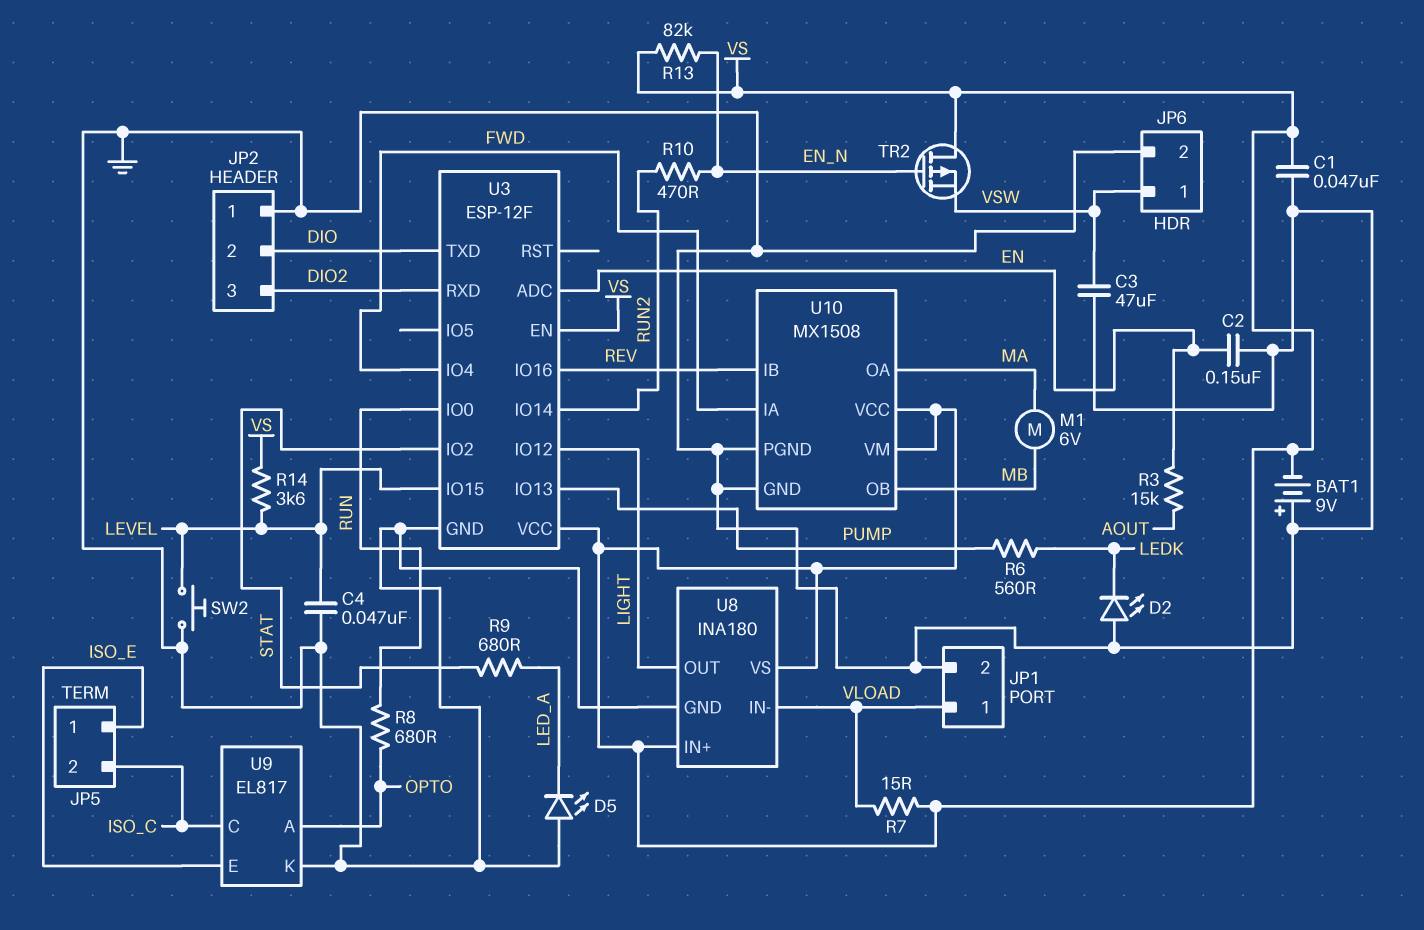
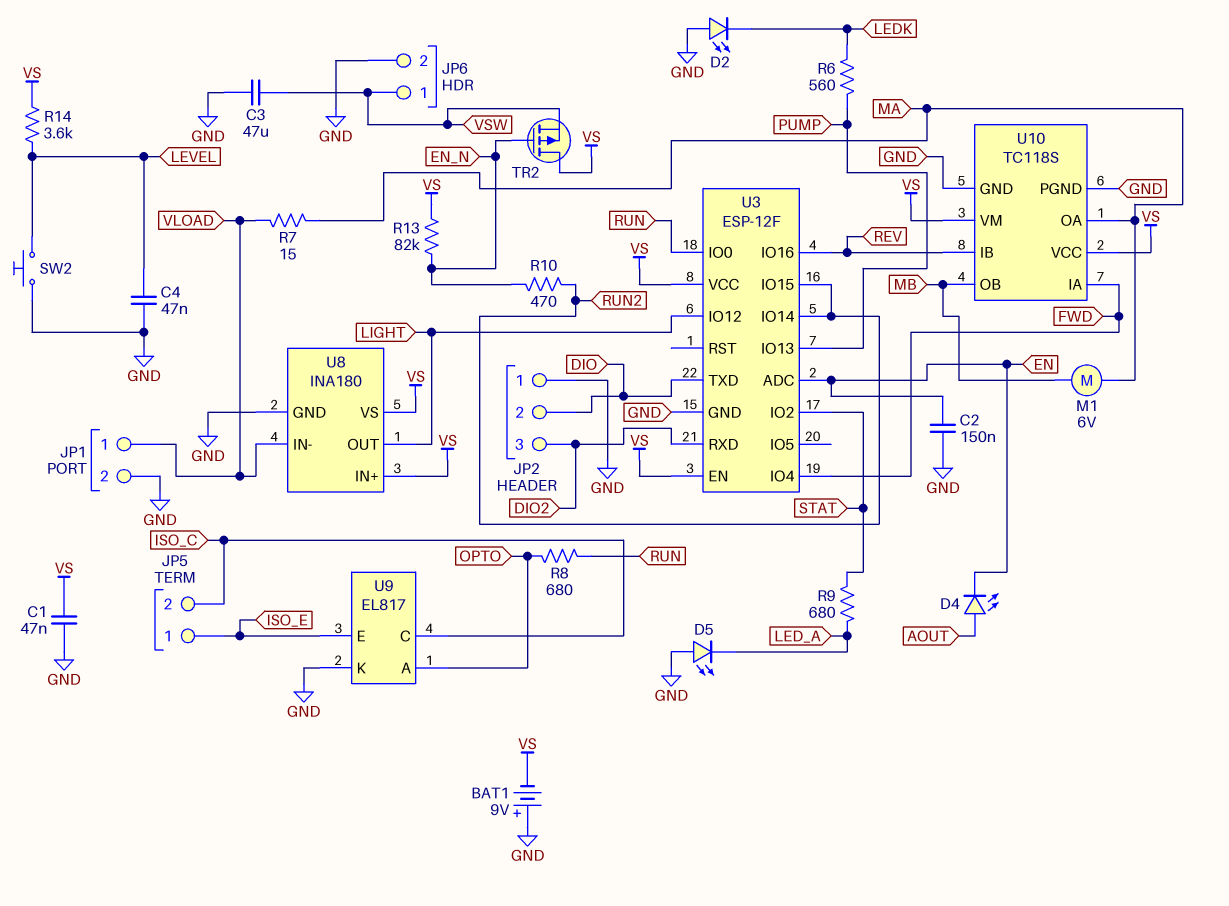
D4: none -> LED (A AOUT, K EN)
R3: 15k (AOUT, EN) -> none
R7: 15 (VLOAD, VS) -> 15 (MA, VLOAD)
U3 pin IO15: LEVEL -> RUN2
U10: MX1508 -> TC118S

